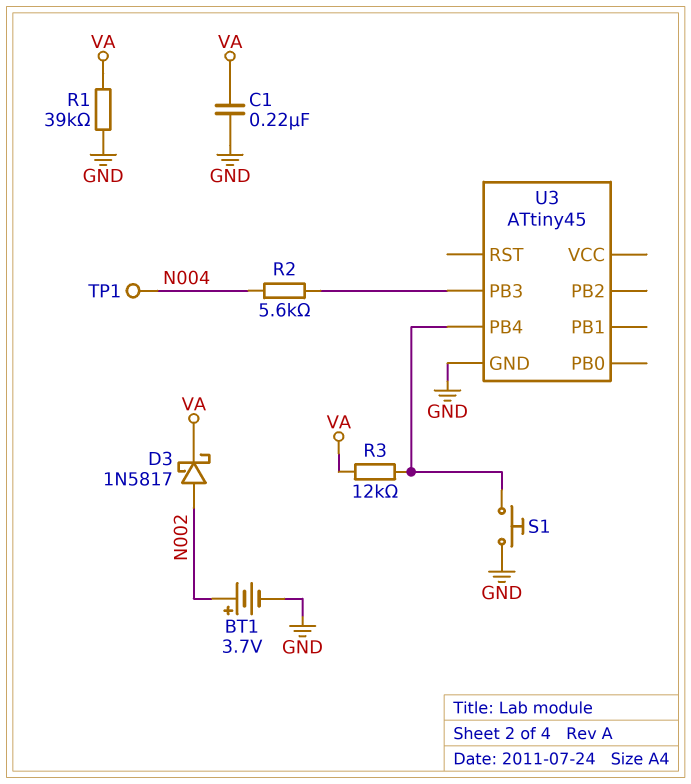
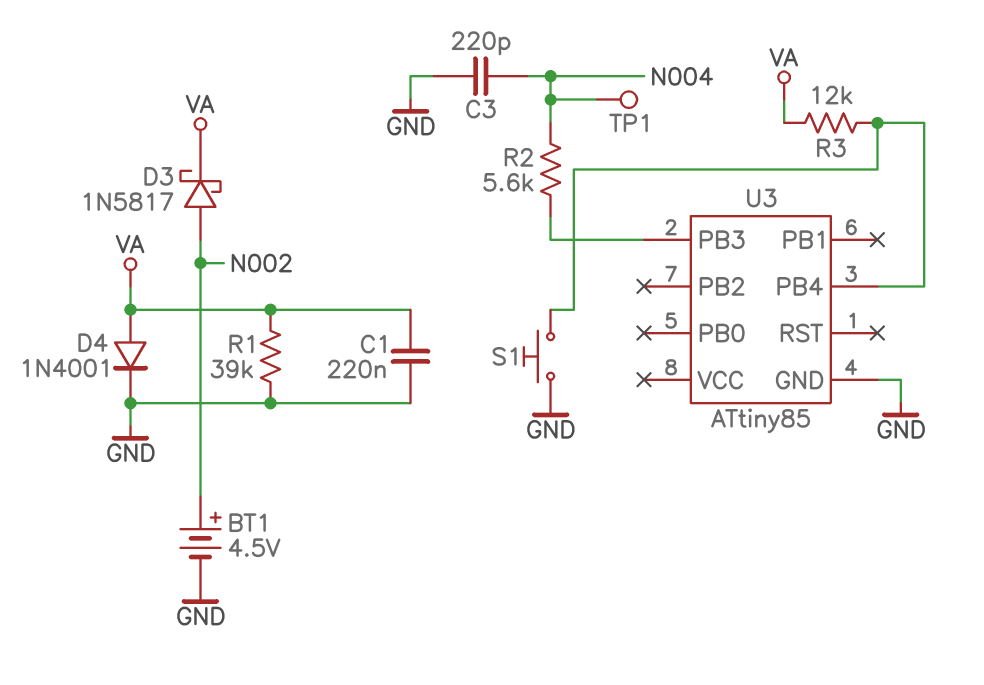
BT1: 3.7V (plus N002, minus GND) -> 4.5V (plus N002, minus GND)
C3: none -> 220pF (GND, N004)
D4: none -> diode 1N4001 (A VA, K GND)
U3: ATtiny45 -> ATtiny85

